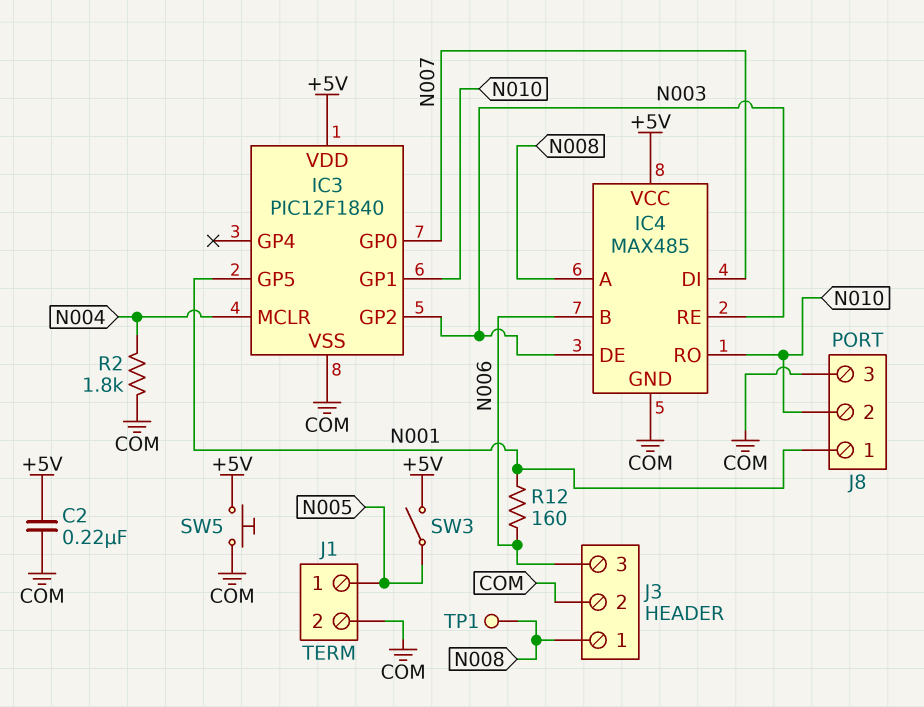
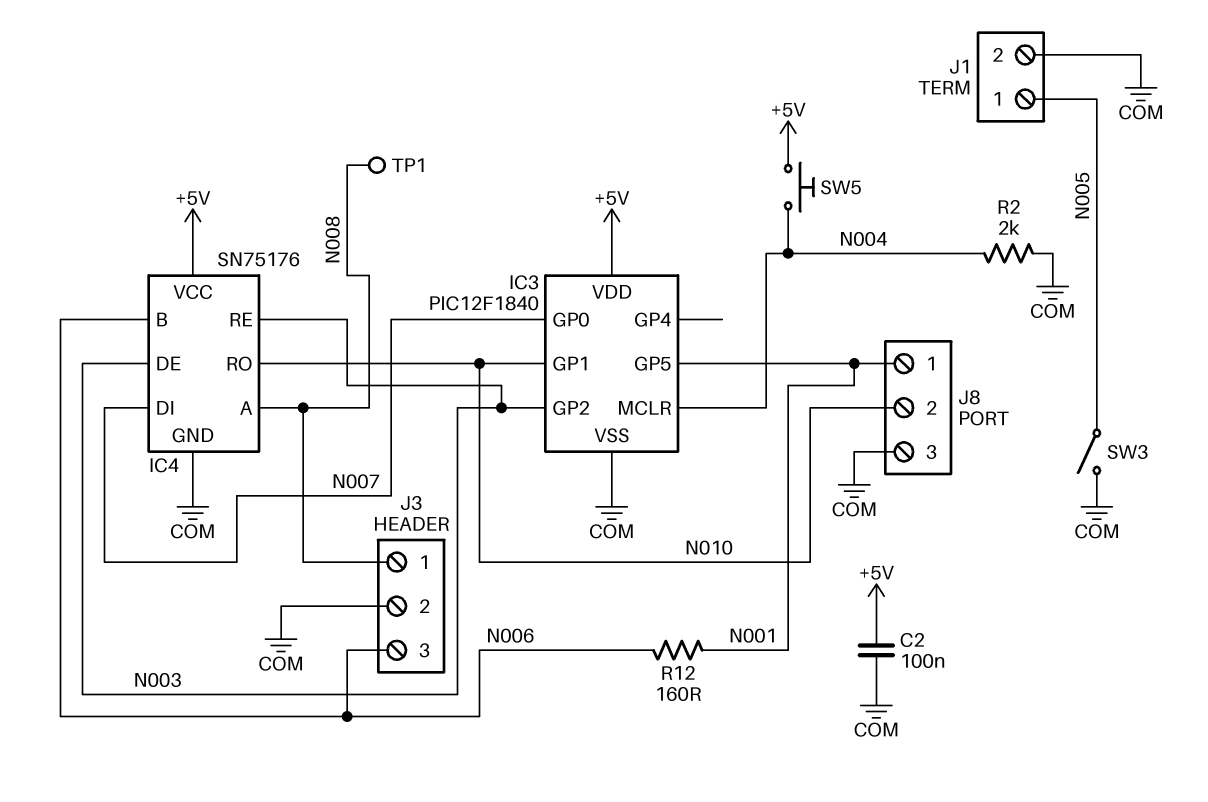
C2: 220nF (+5V, COM) -> 100nF (+5V, COM)
IC4: MAX485 -> SN75176
R2: 1.8k (COM, N004) -> 2k (COM, N004)
SW3: switch (+5V, N005) -> switch (COM, N005)
SW5: button (+5V, COM) -> button (+5V, N004)

